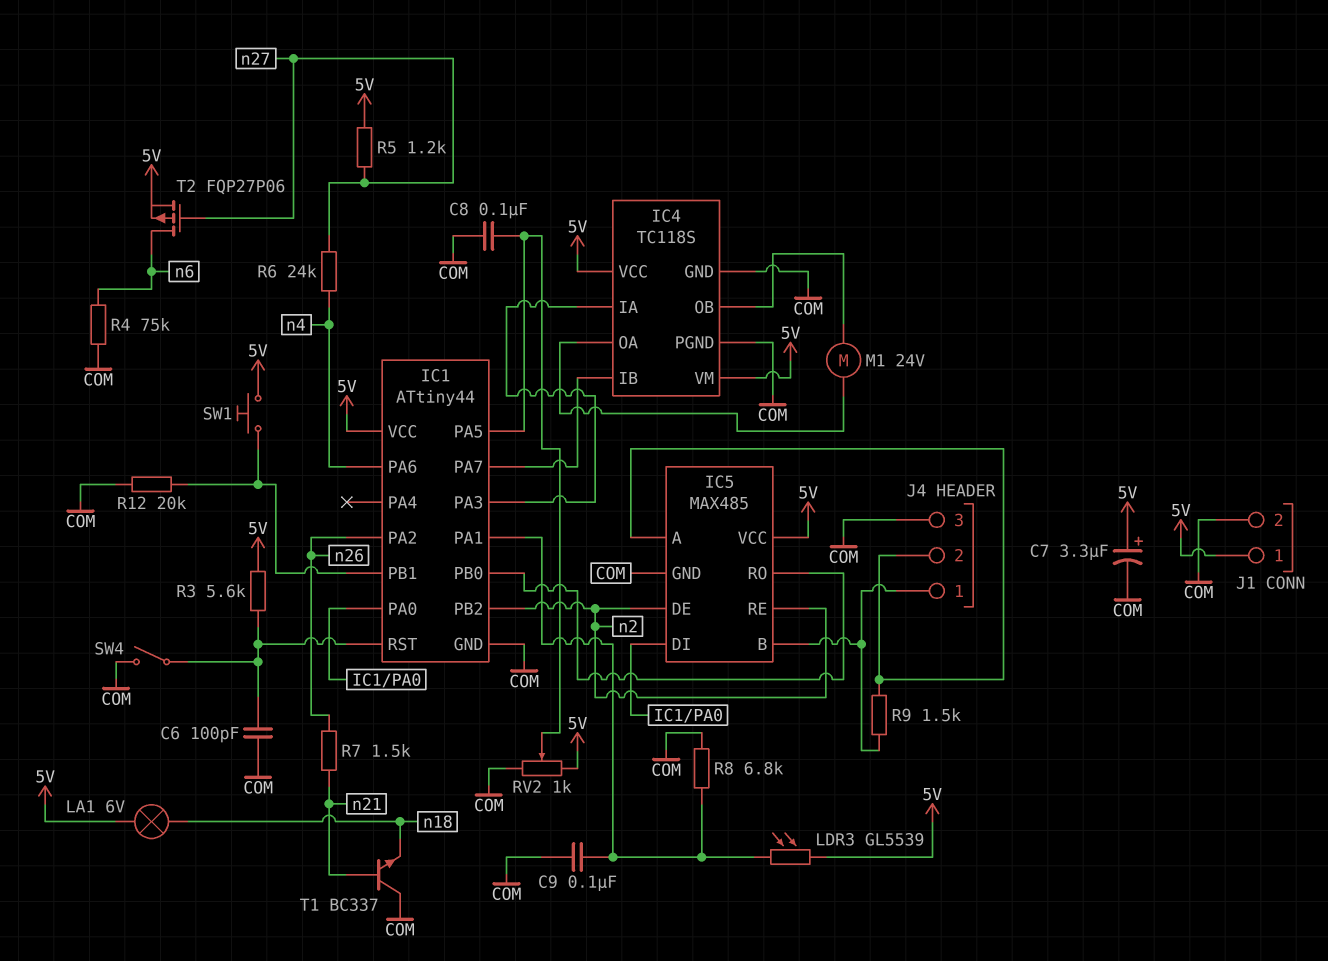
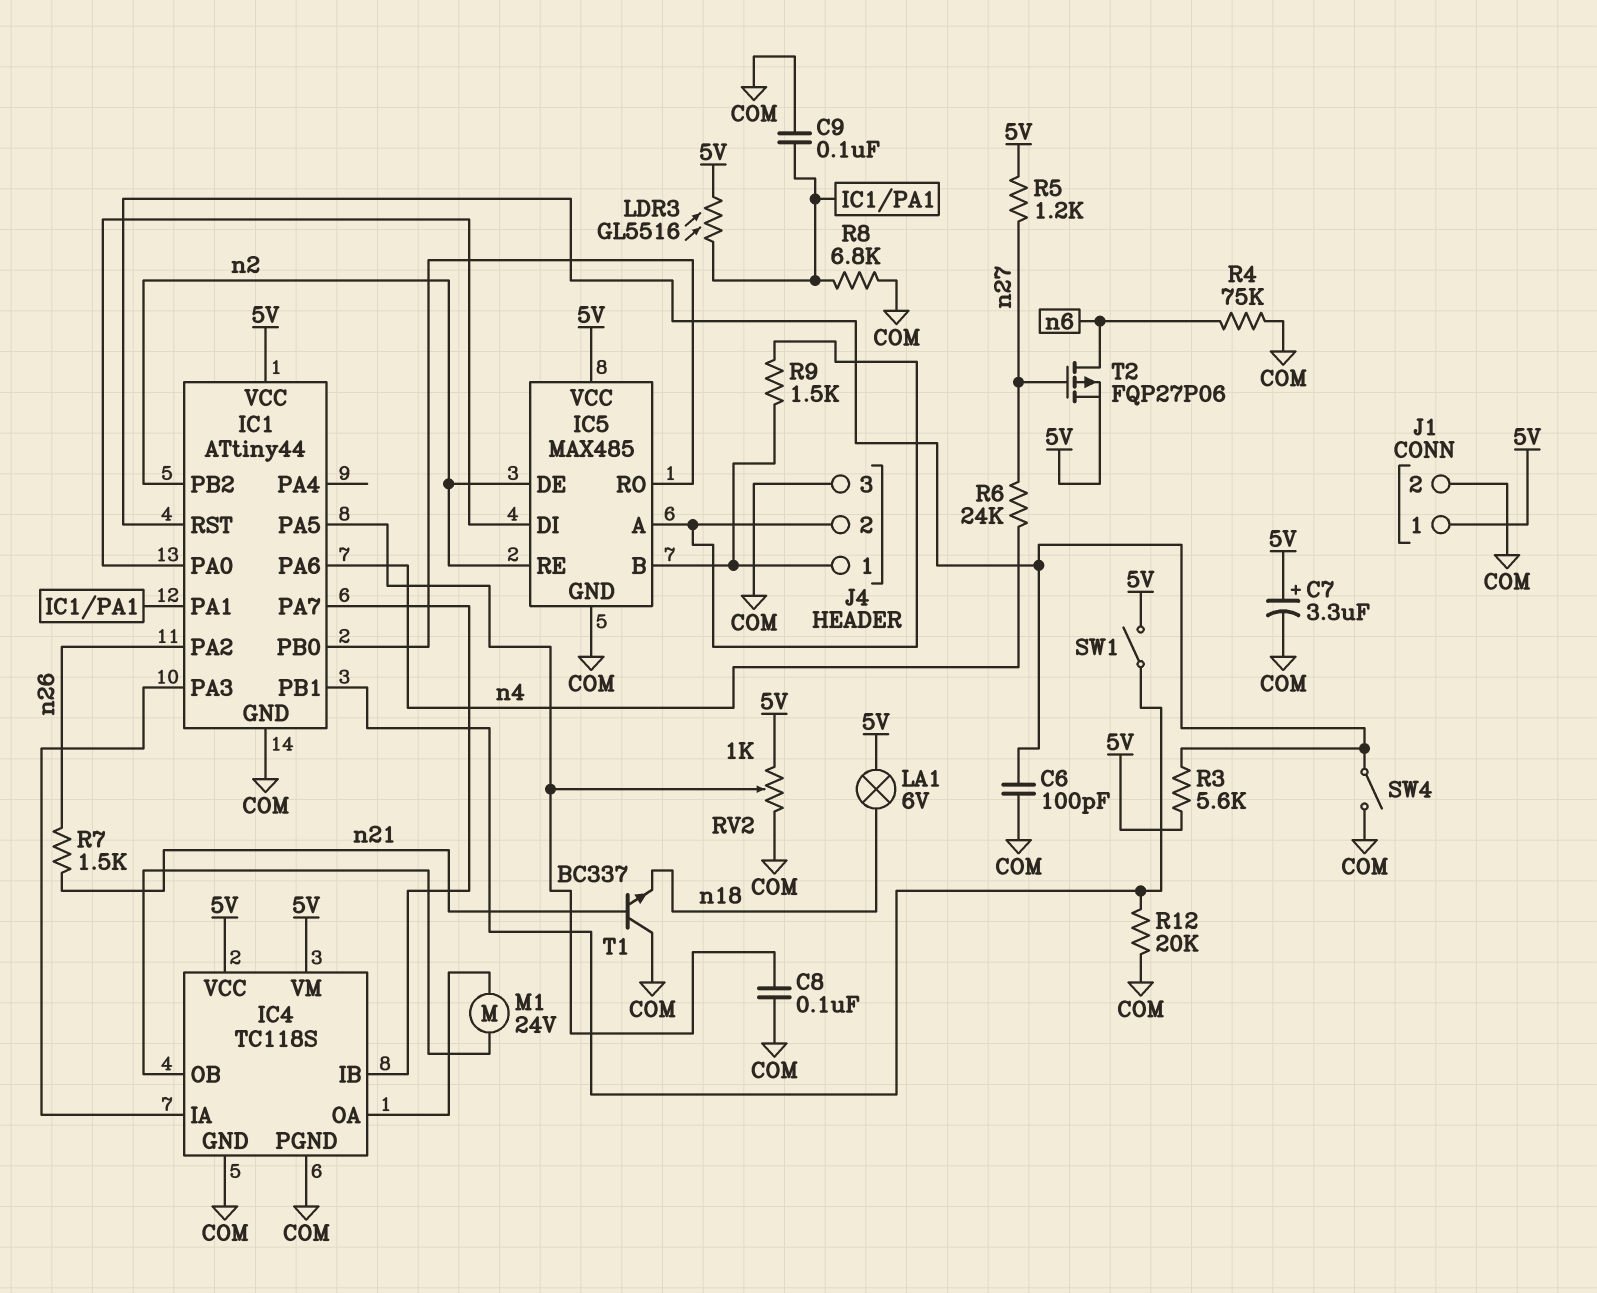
LDR3: GL5539 (5V, IC1/PA1) -> GL5516 (5V, IC1/PA1)
SW1: button (5V, IC1/PB1) -> switch (5V, IC1/PB1)

